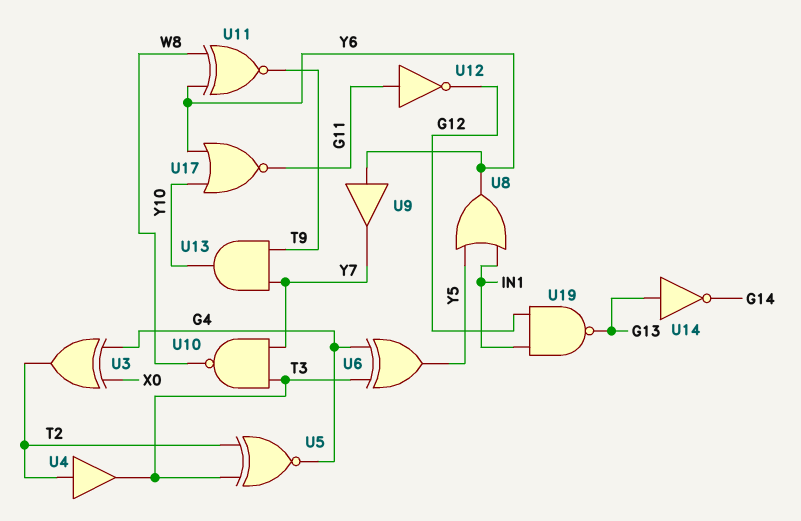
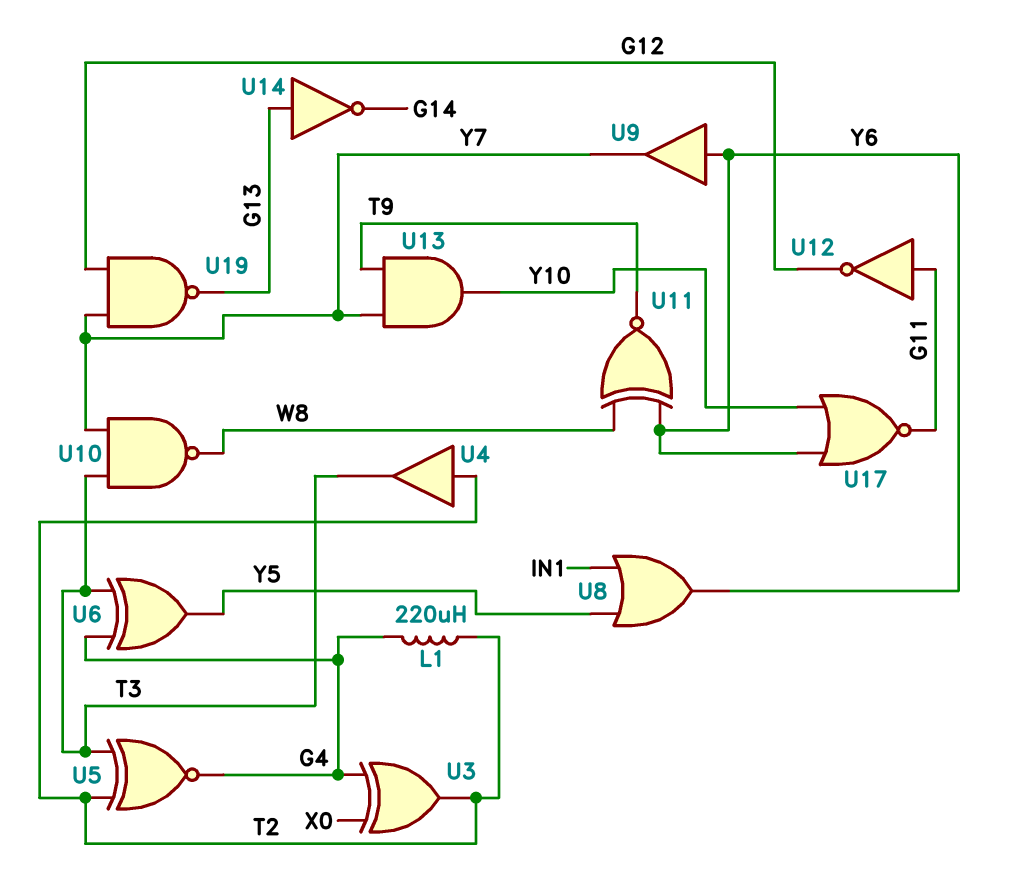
L1: none -> 220uH (G4, T2)
U19: NAND (in G12, in IN1, out G13) -> NAND (in G12, in Y7, out G13)

